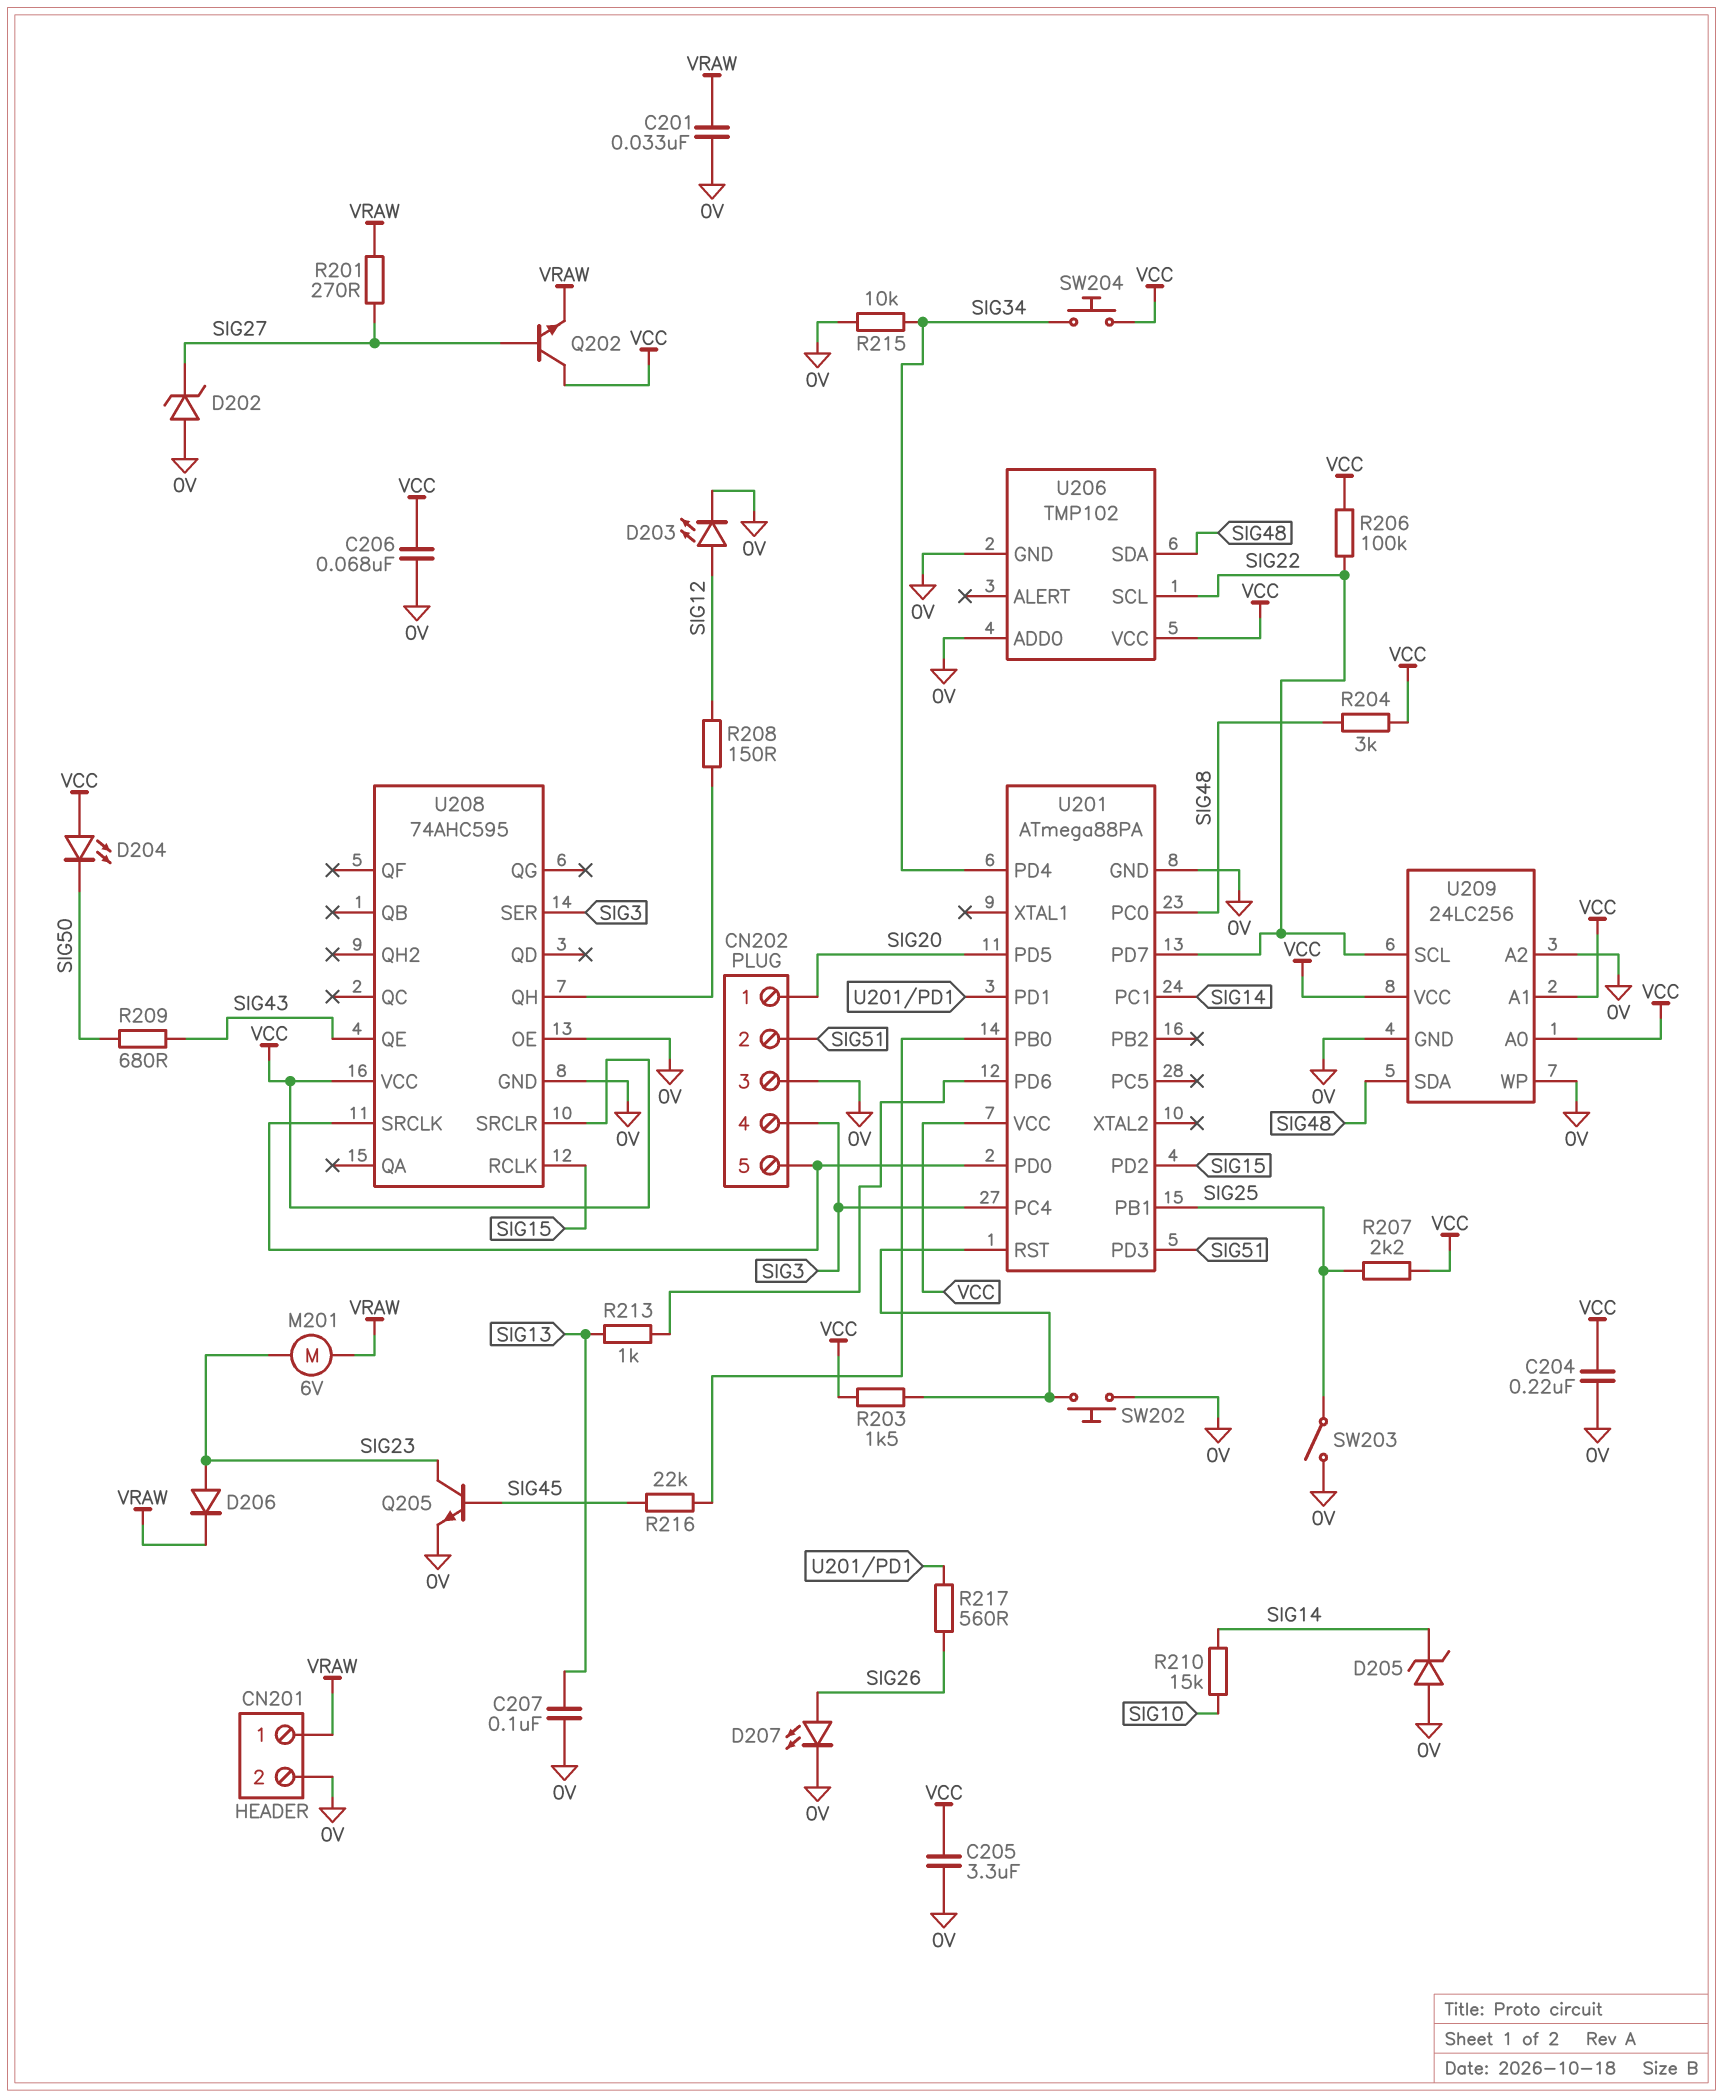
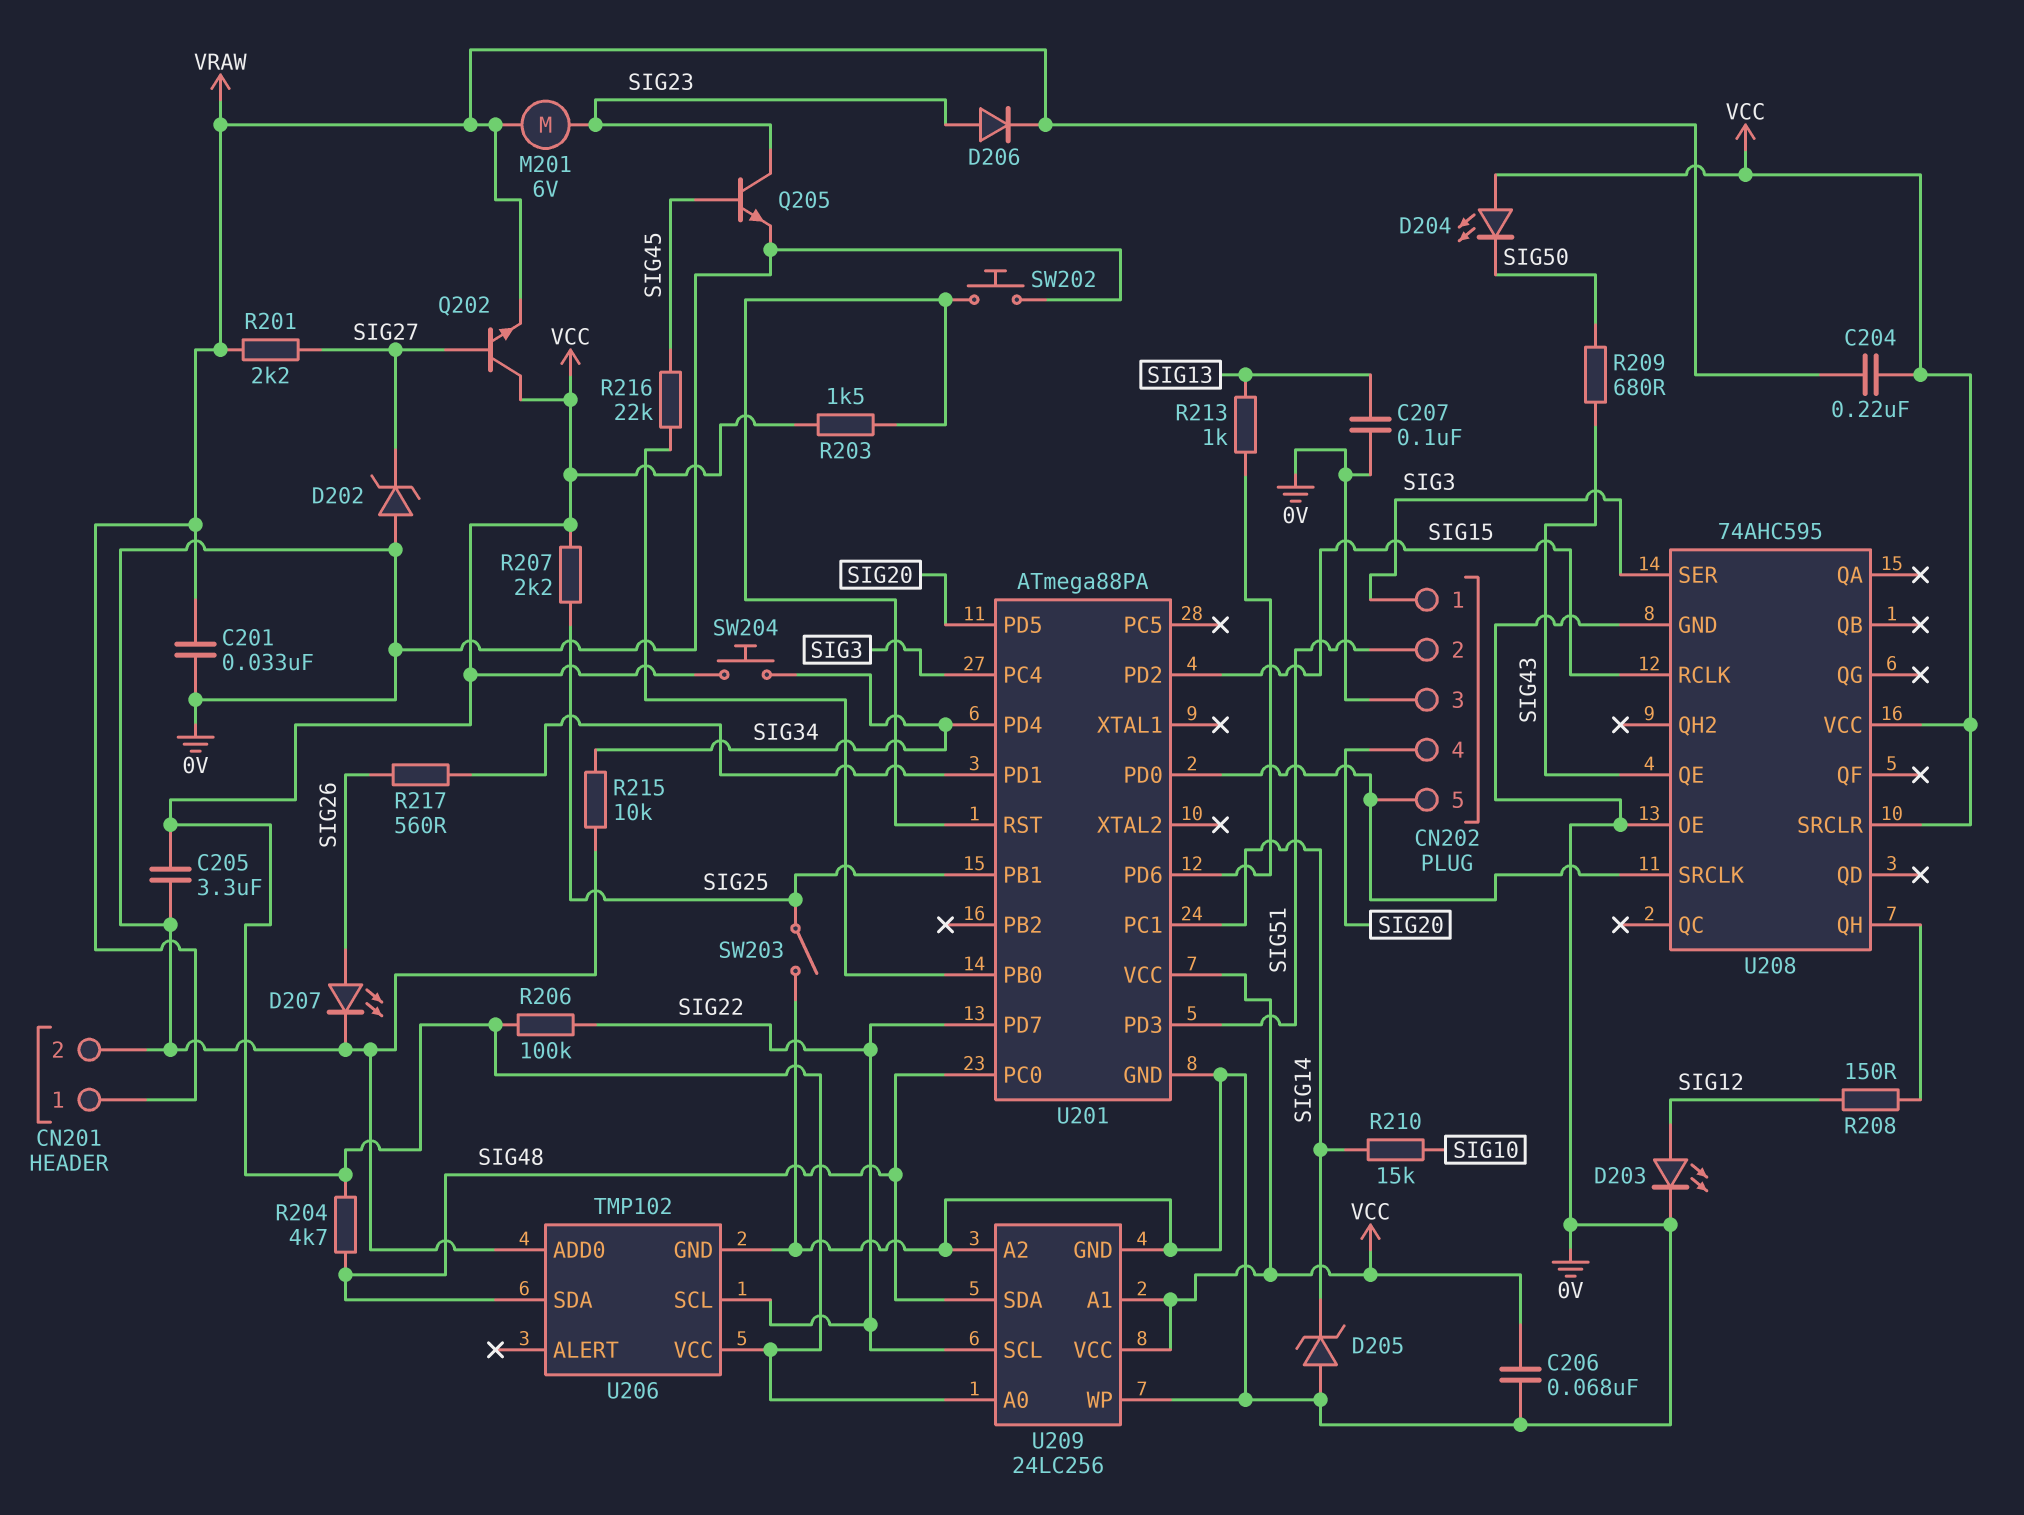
C204: 220nF (0V, VCC) -> 220nF (VCC, VRAW)
CN202 pin 1: SIG20 -> SIG3
CN202 pin 4: SIG3 -> SIG20
R201: 270 (SIG27, VRAW) -> 2.2k (SIG27, VRAW)
R204: 3k (SIG48, VCC) -> 4.7k (SIG48, VCC)

